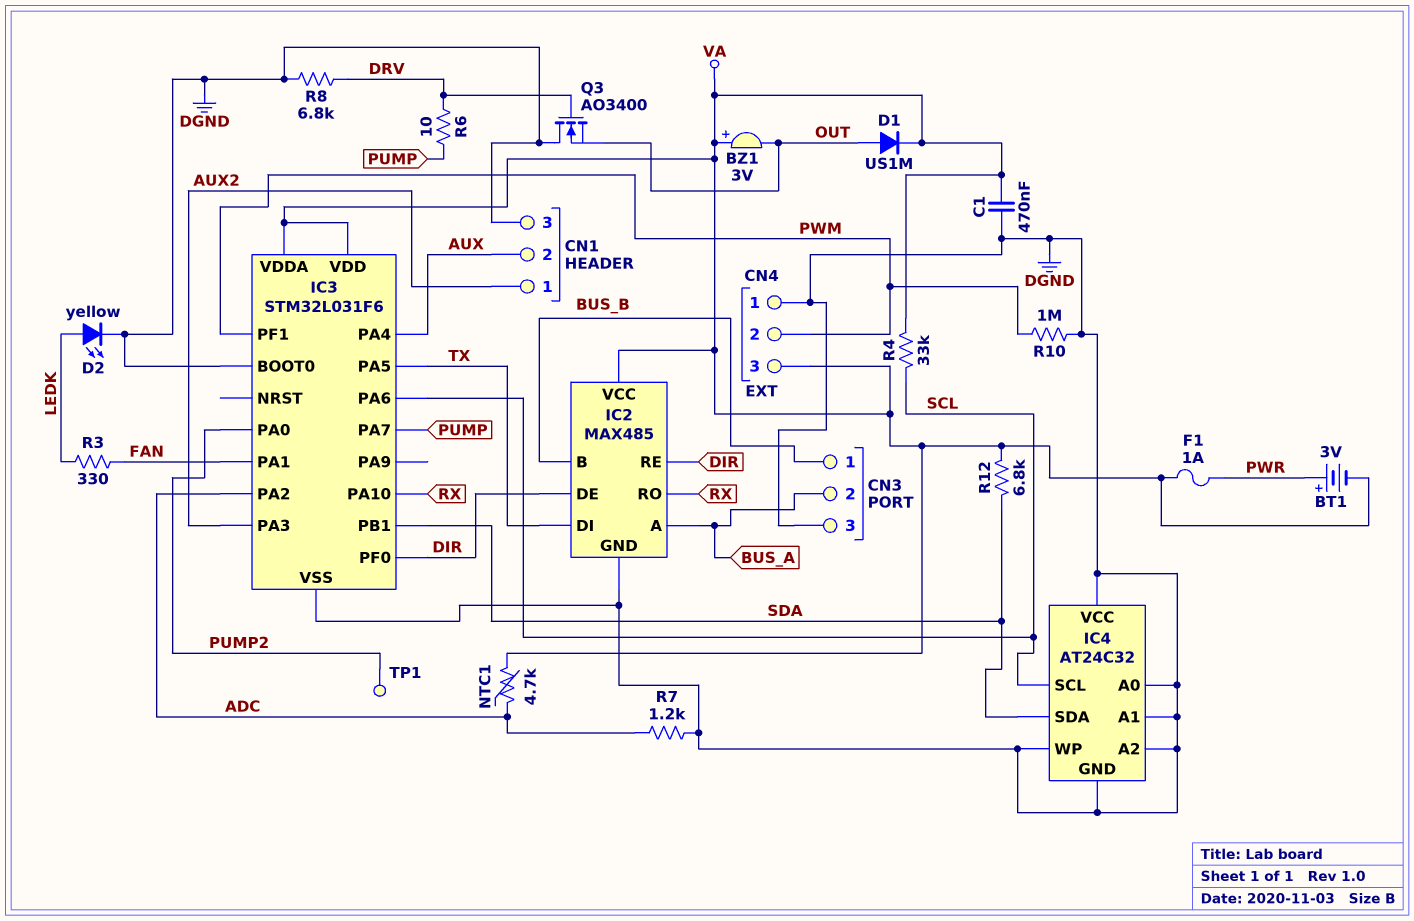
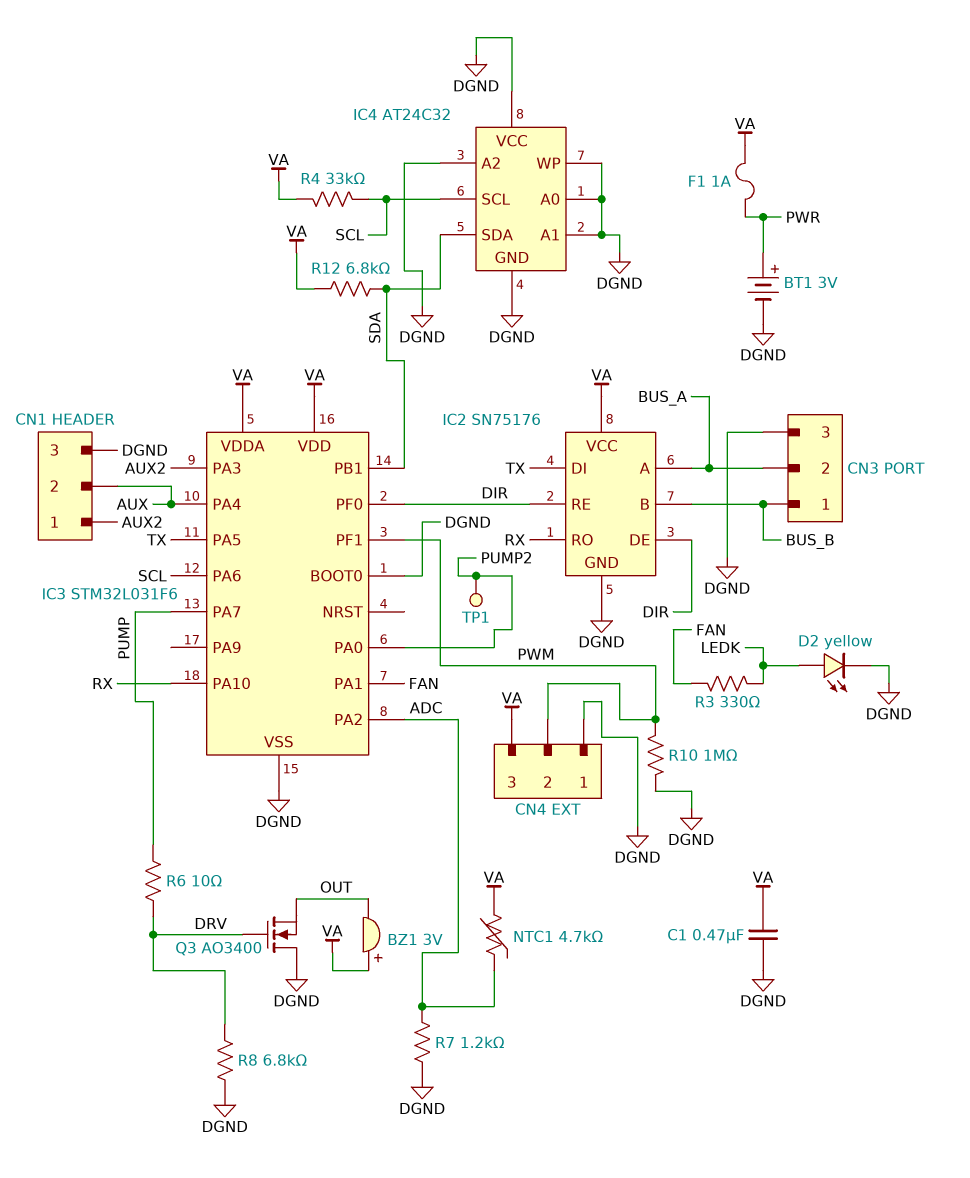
BT1: 3V (plus PWR, minus VA) -> 3V (plus PWR, minus DGND)
D1: diode US1M (A OUT, K VA) -> none
IC2: MAX485 -> SN75176

